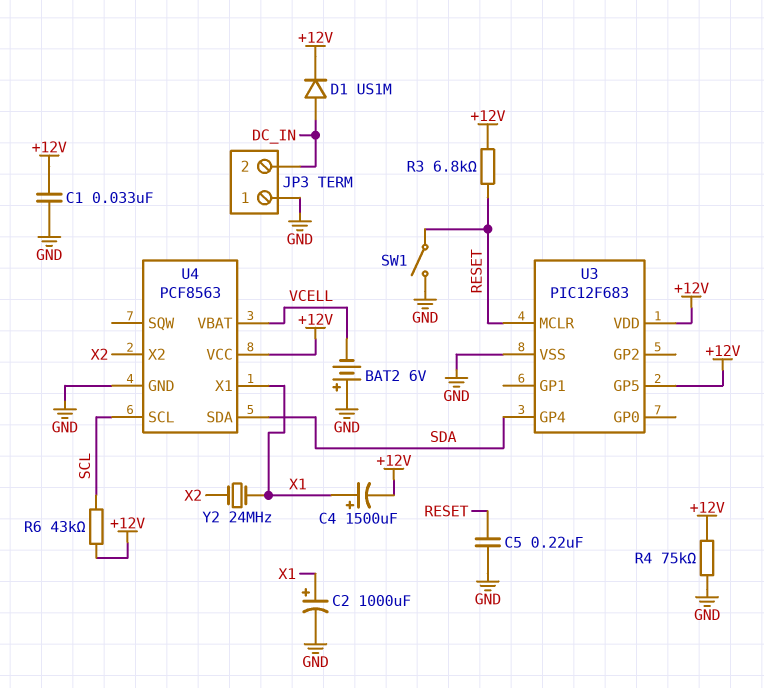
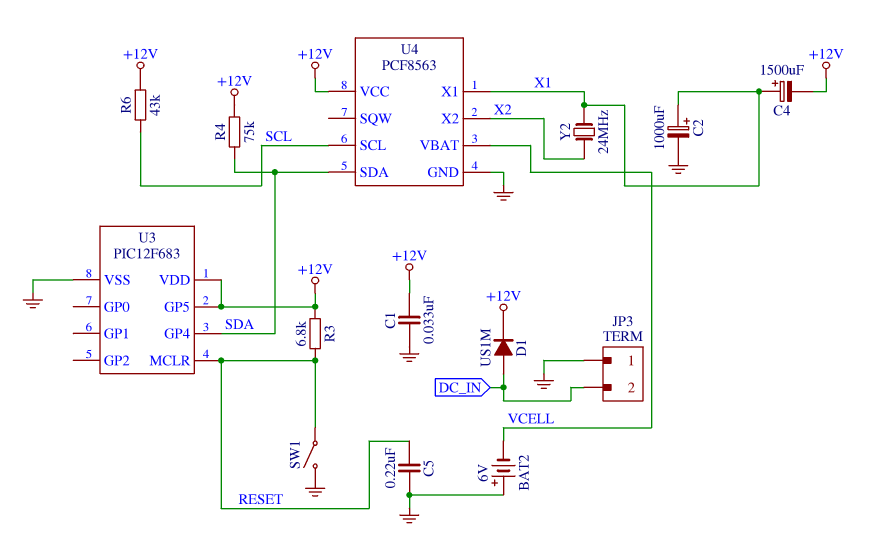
R4: 75k (+12V, GND) -> 75k (+12V, SDA)

